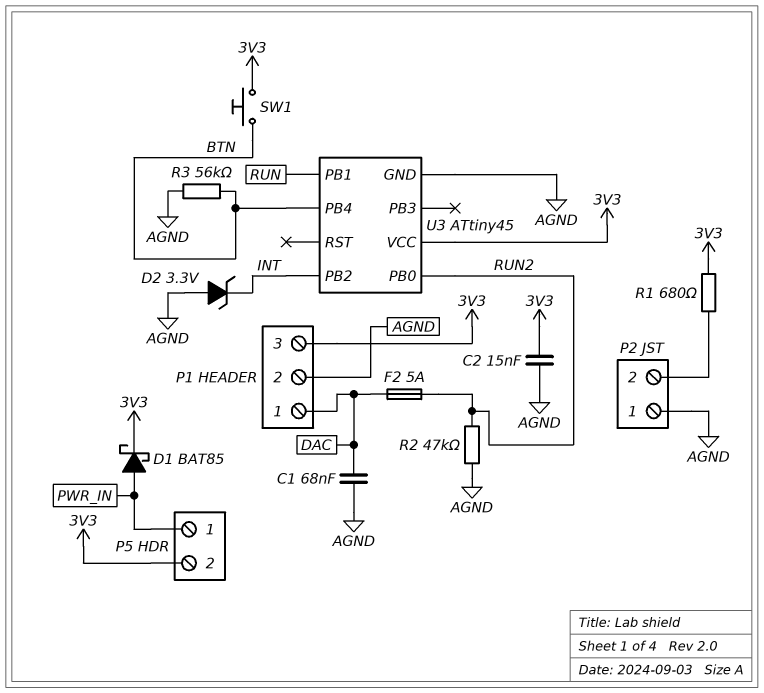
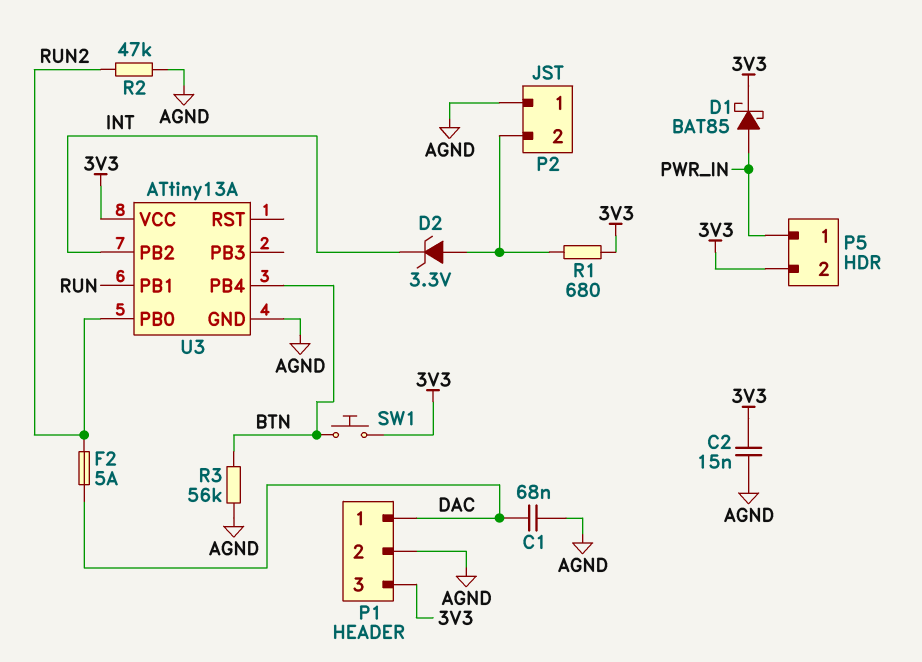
D2: zener 3.3V (A AGND, K INT) -> zener 3.3V (A P2/2, K INT)
U3: ATtiny45 -> ATtiny13A

